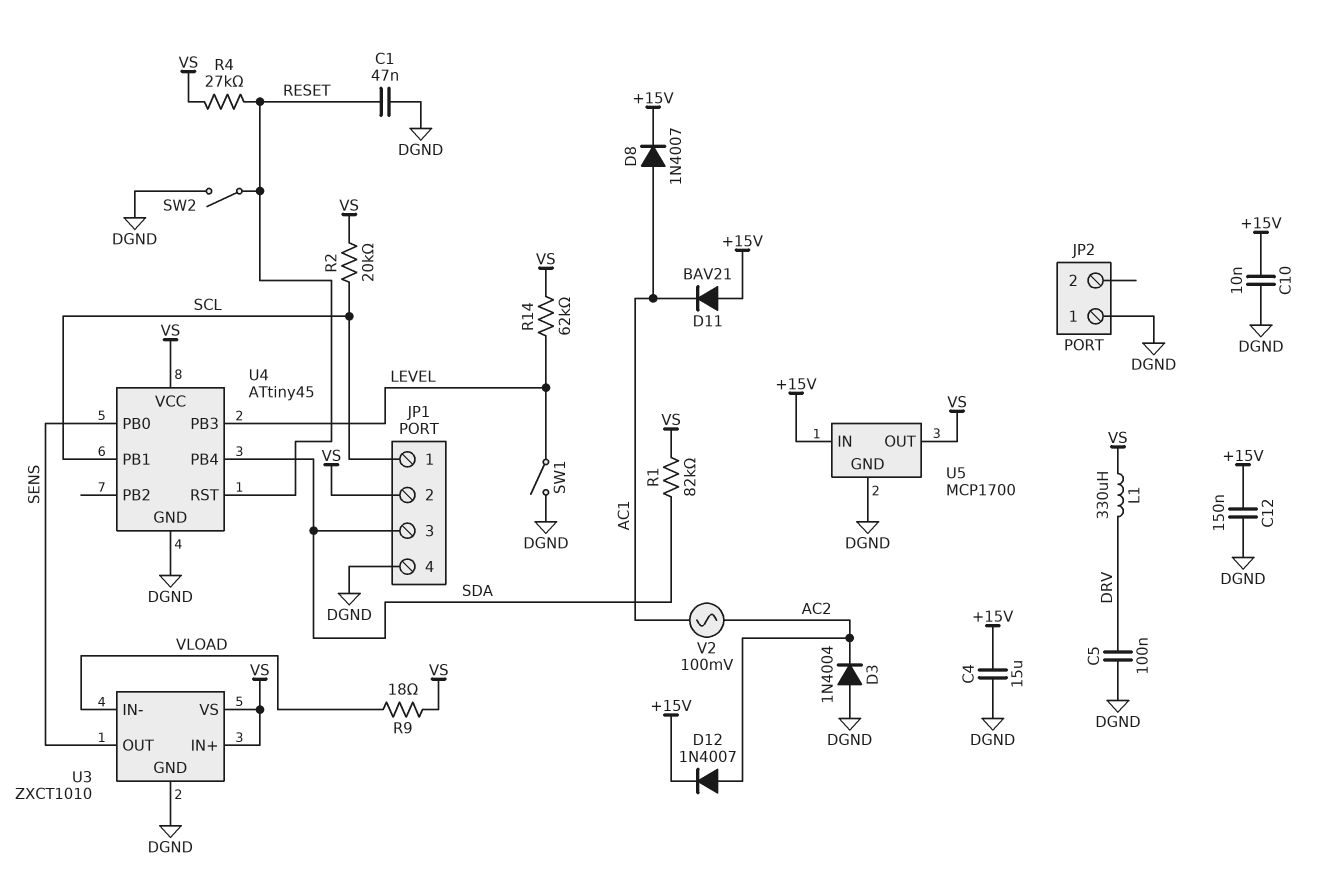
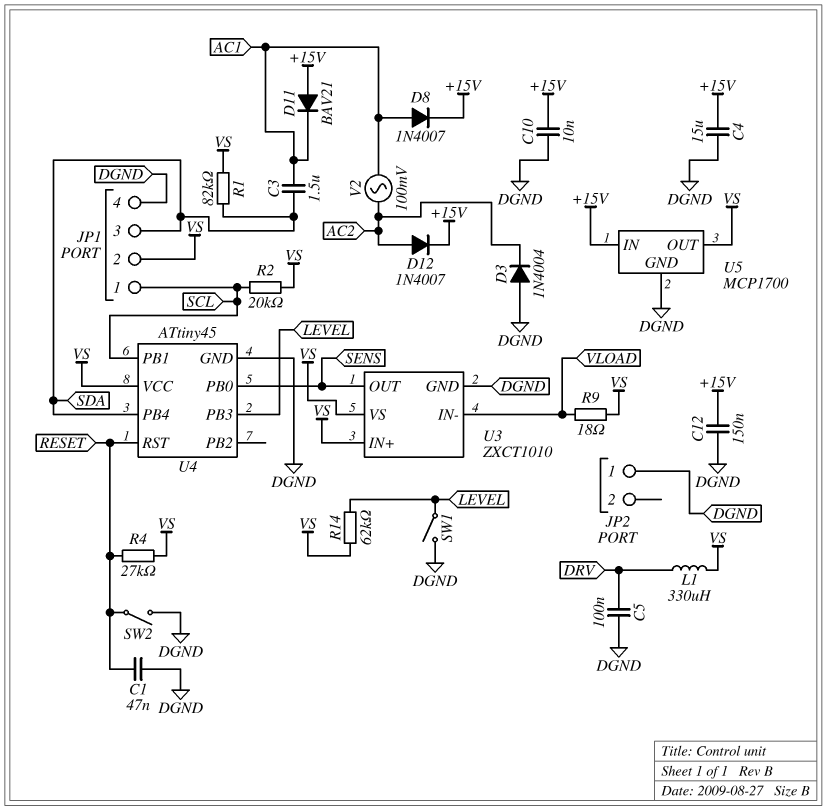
C3: none -> 1.5uF (AC1, SDA)

